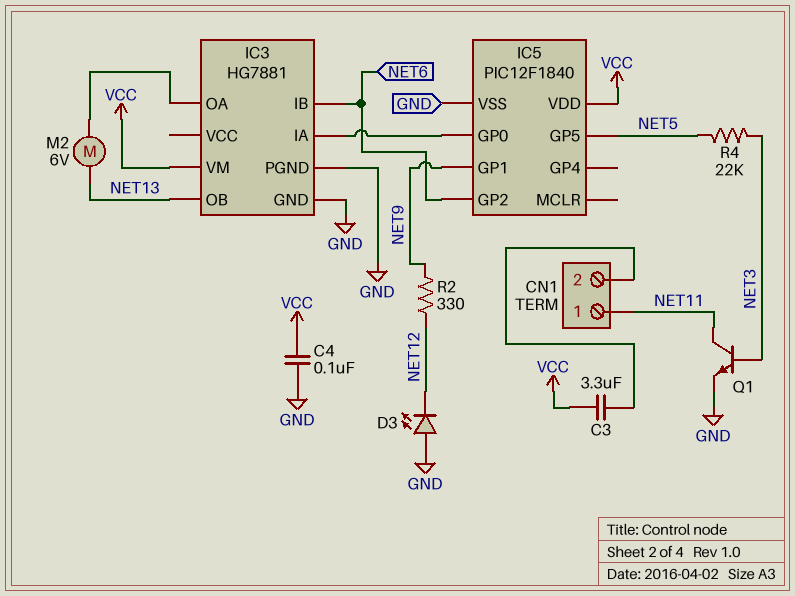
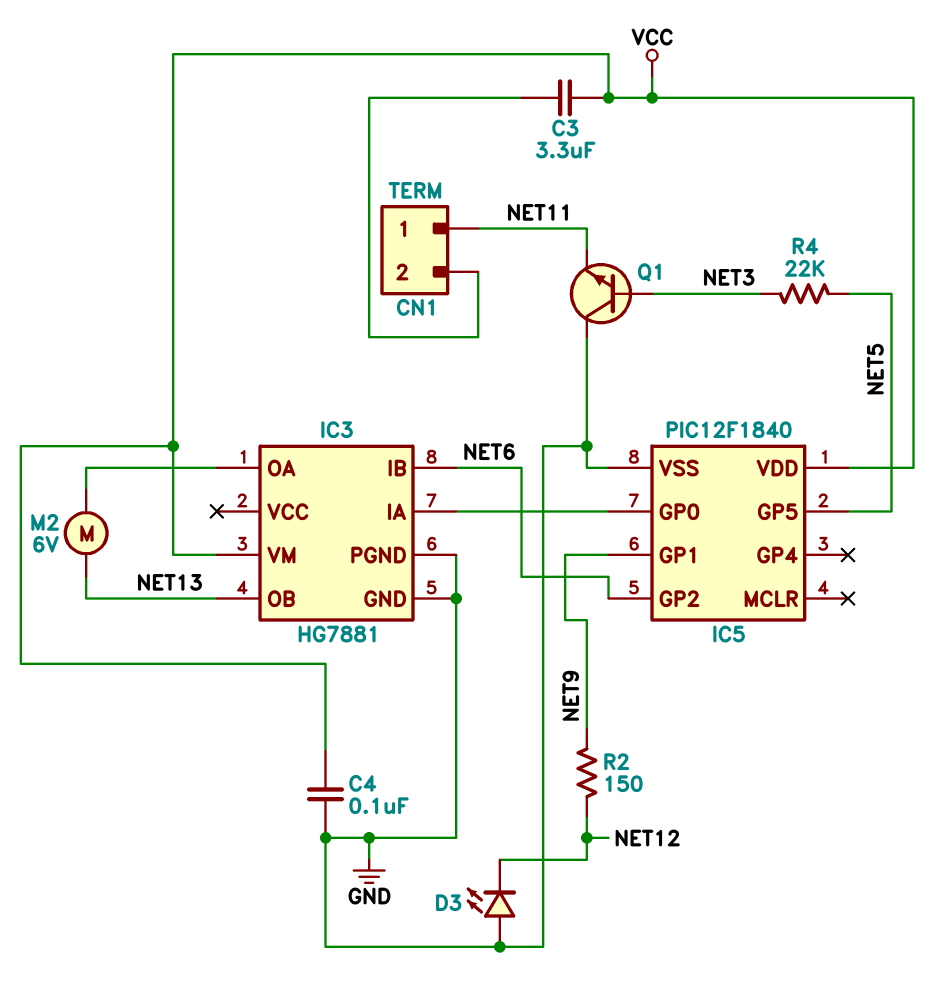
Q1: NPN (B NET3, C NET11, E GND) -> NPN (B NET3, C GND, E NET11)
R2: 330 (NET9, NET12) -> 150 (NET9, NET12)

